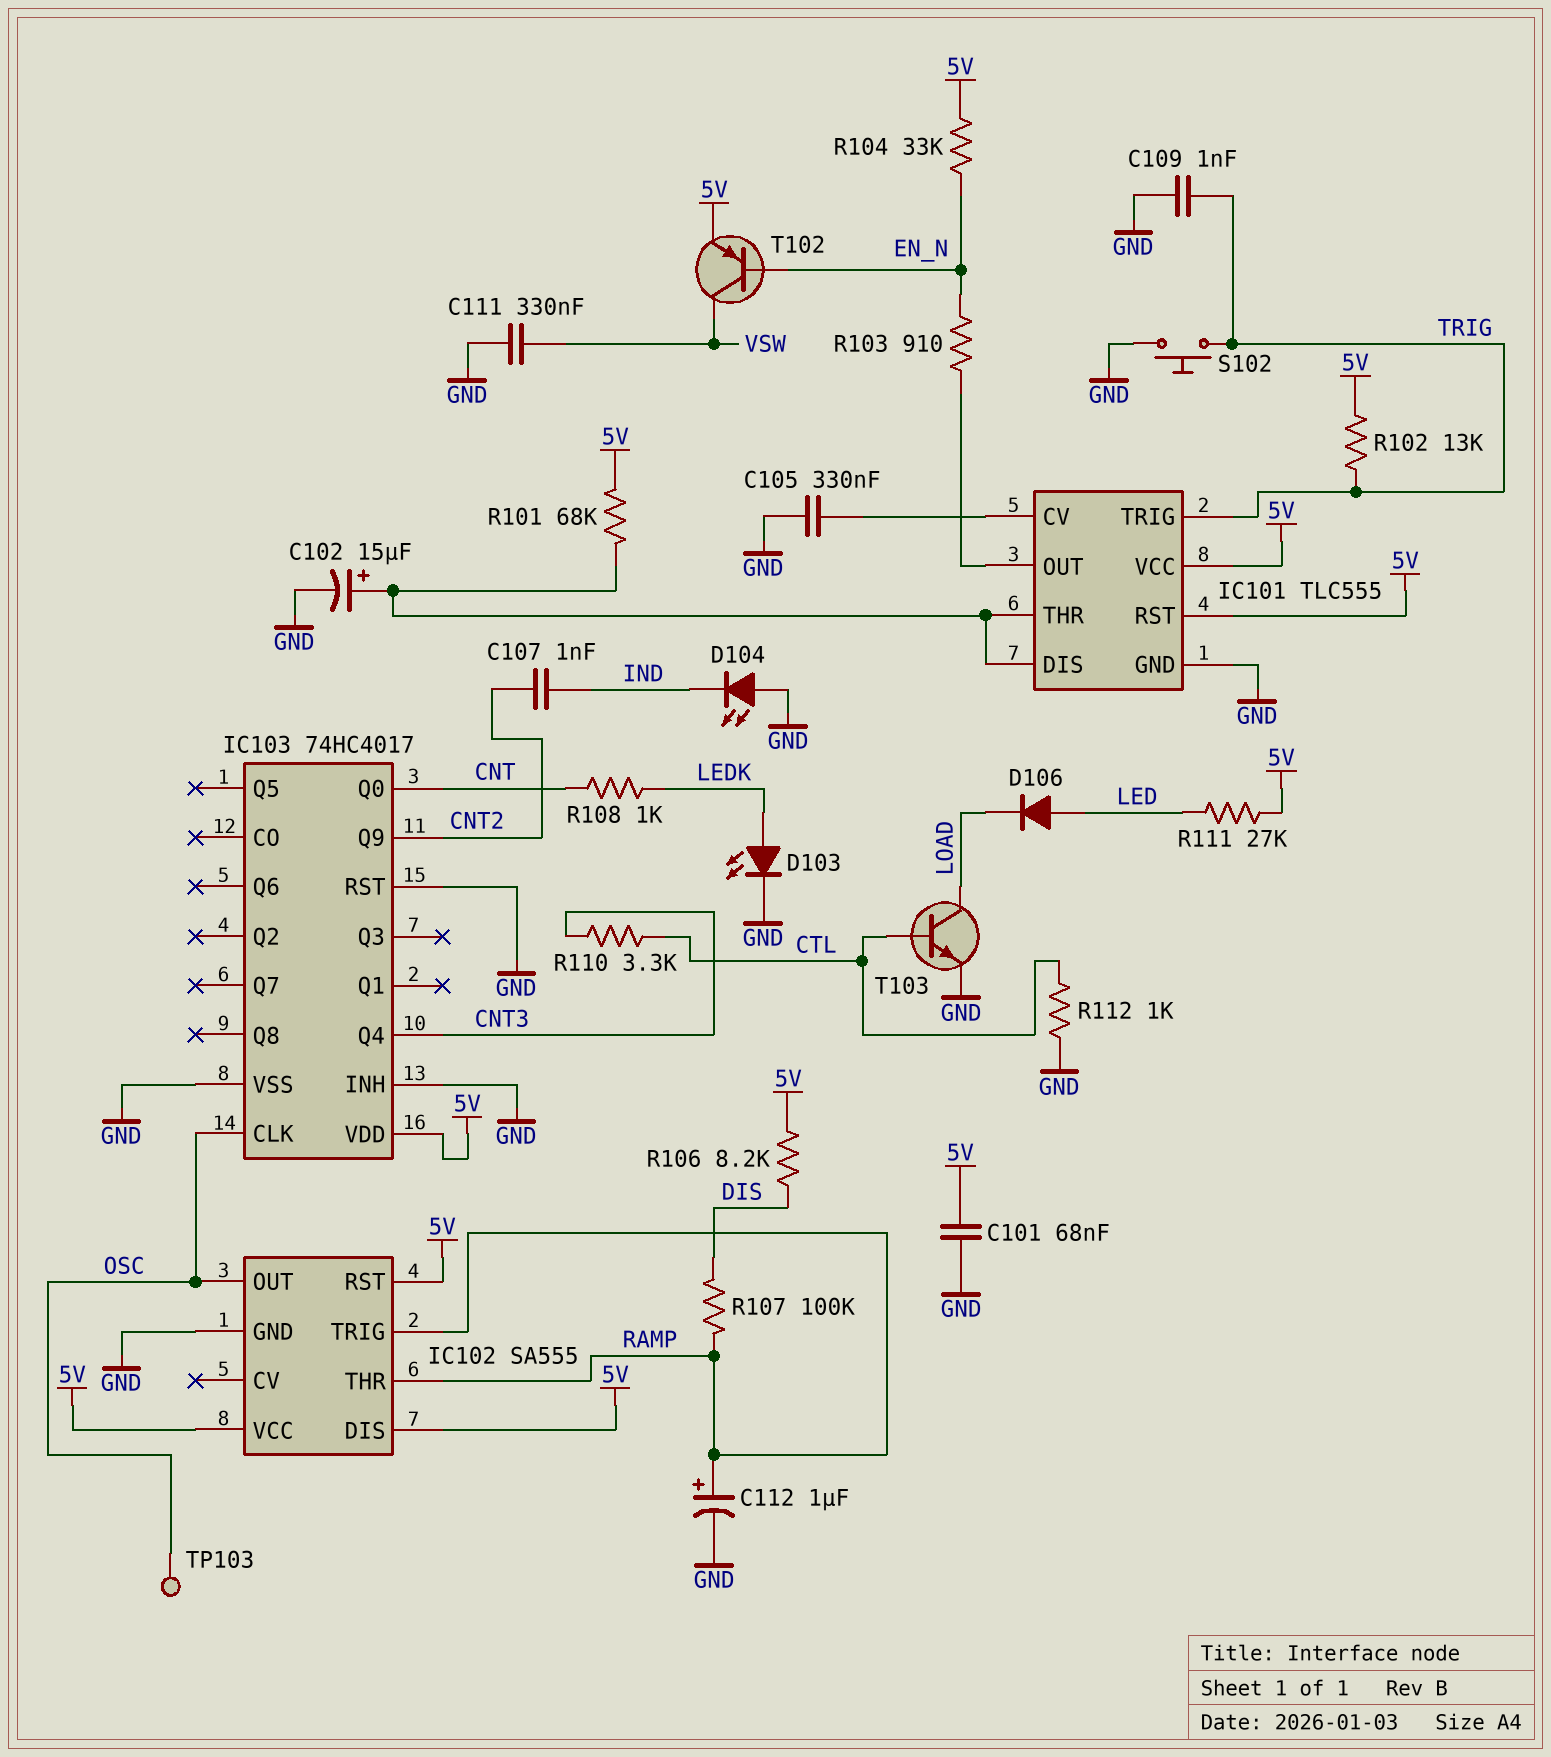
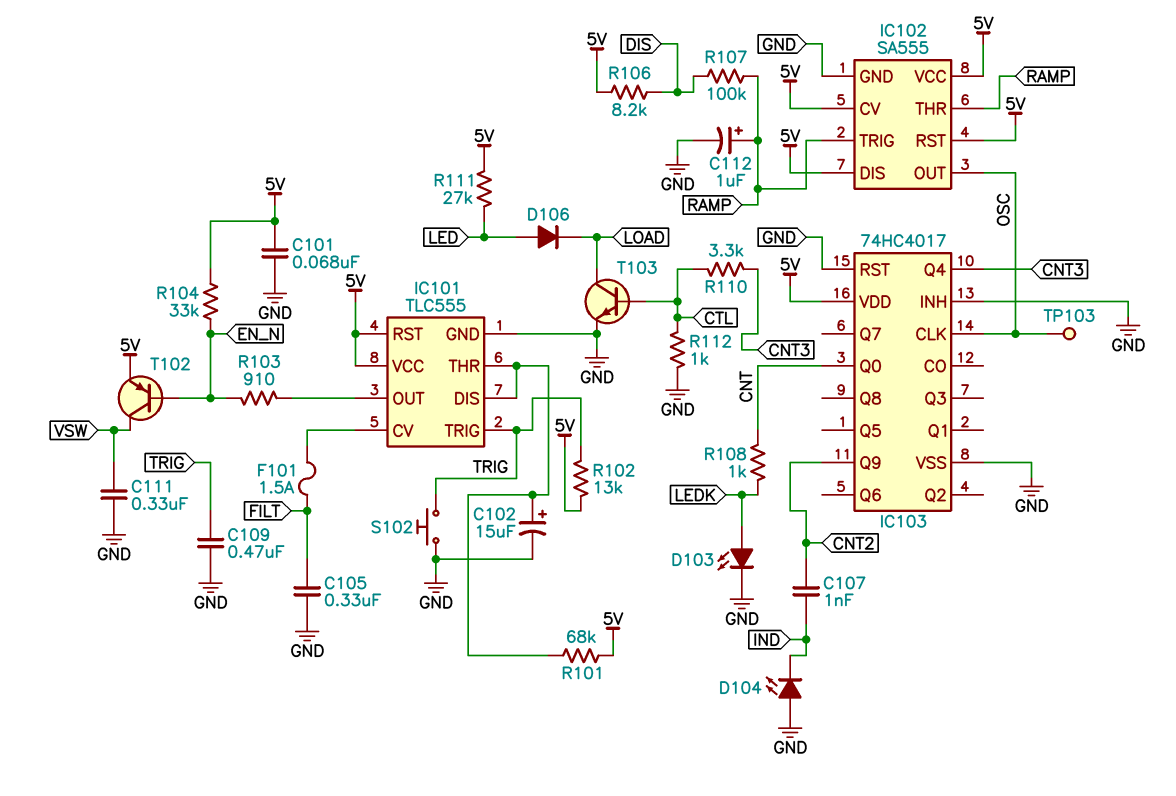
C105: 330nF (GND, IC101/CV) -> 330nF (FILT, GND)
C109: 1nF (GND, TRIG) -> 470nF (GND, TRIG)
F101: none -> 1.5A (FILT, IC101/CV)
IC102 pin CV: none -> 5V

